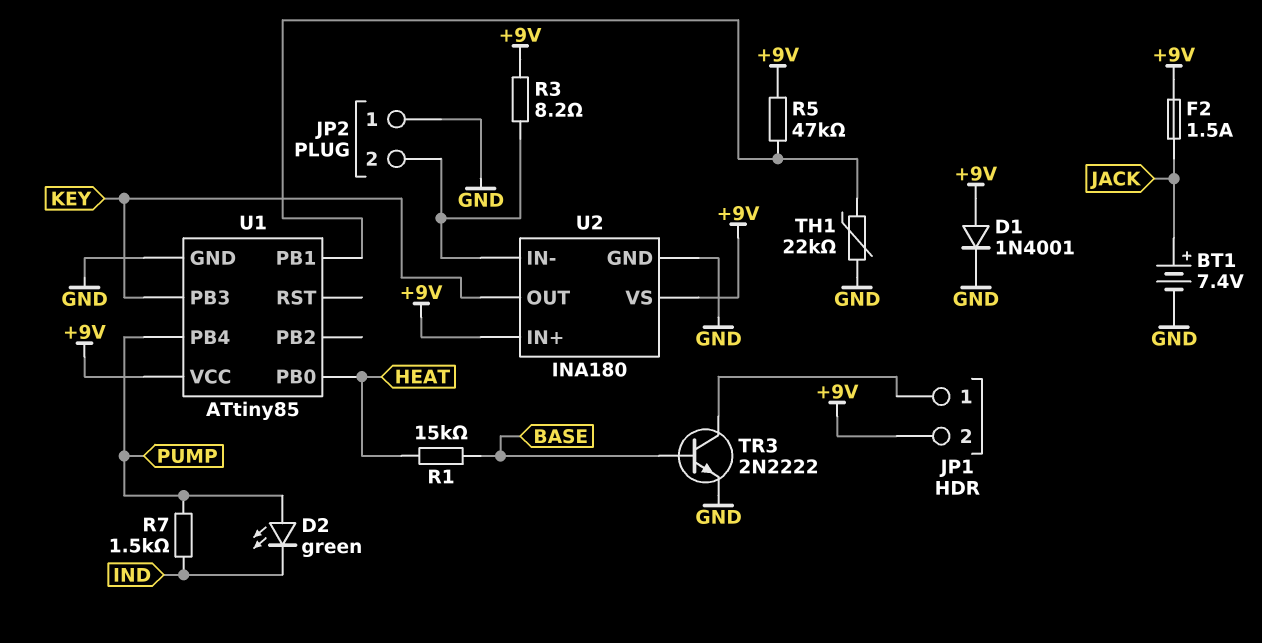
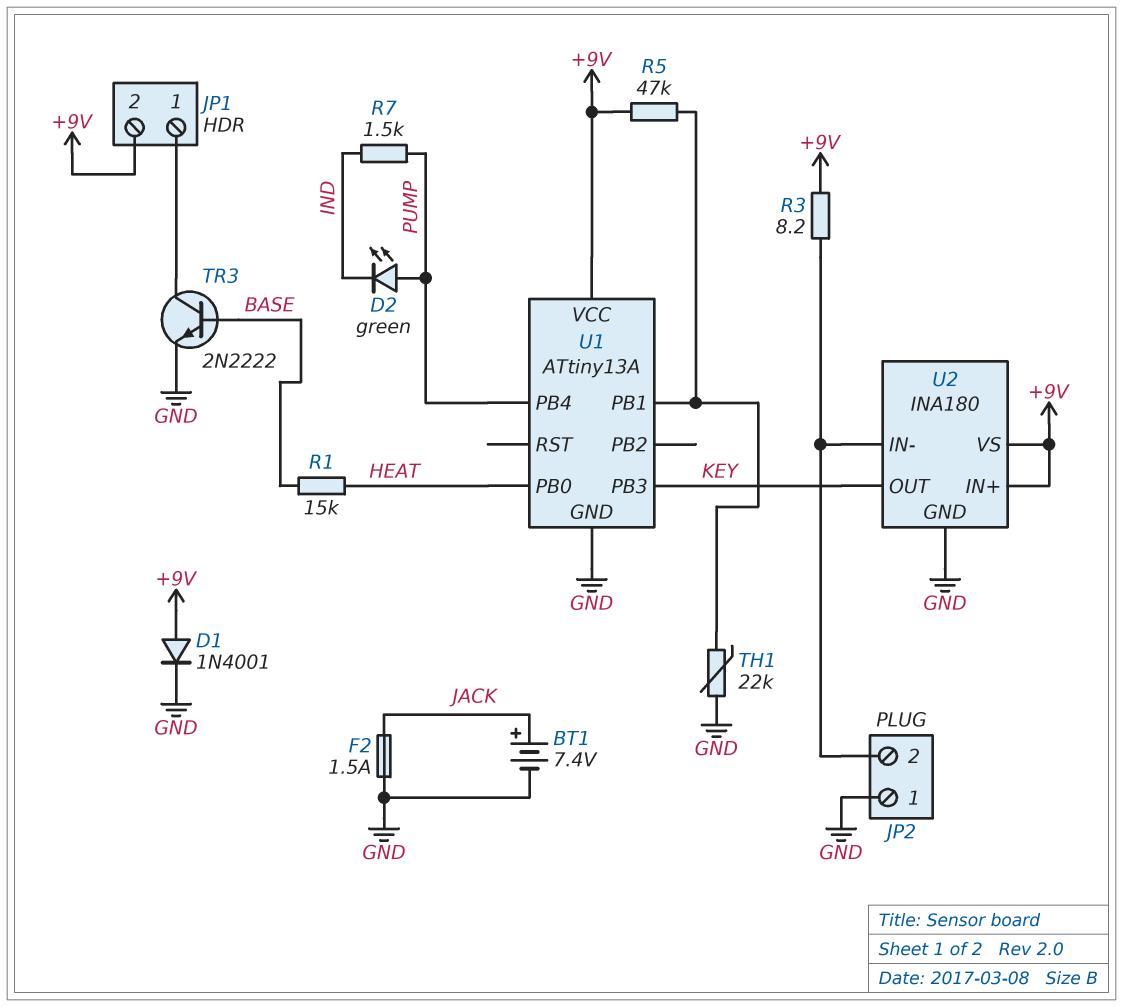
F2: 1.5A (+9V, JACK) -> 1.5A (GND, JACK)
U1: ATtiny85 -> ATtiny13A

